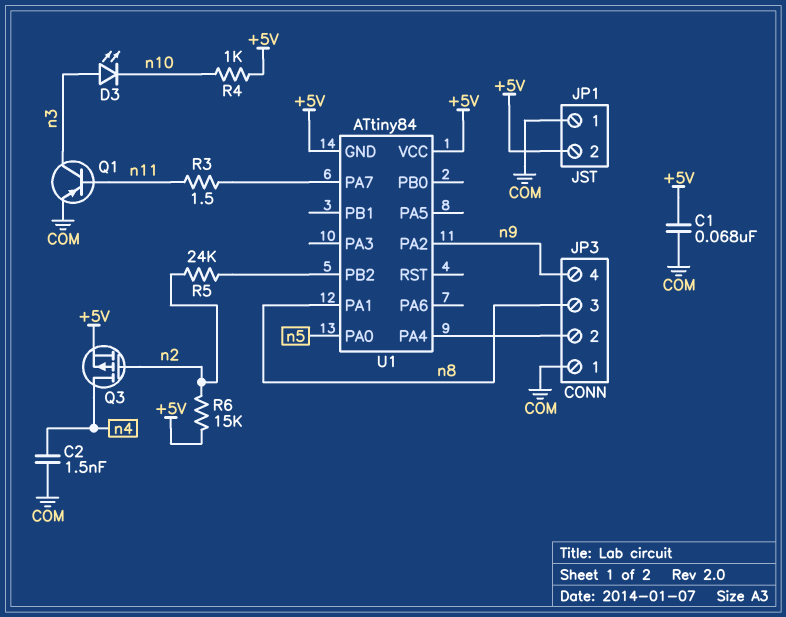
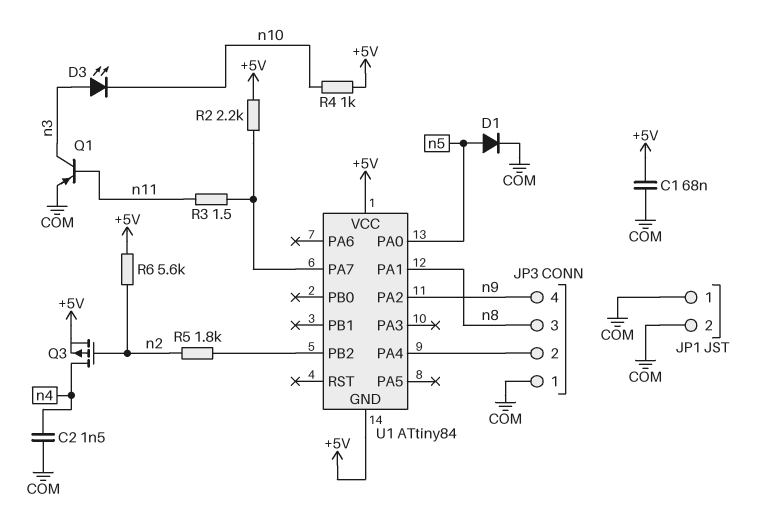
D1: none -> diode (A n5, K COM)
JP1 pin 2: +5V -> COM
R2: none -> 2.2k (+5V, U1/PA7)
R5: 24k (U1/PB2, n2) -> 1.8k (U1/PB2, n2)
R6: 15k (+5V, n2) -> 5.6k (+5V, n2)

